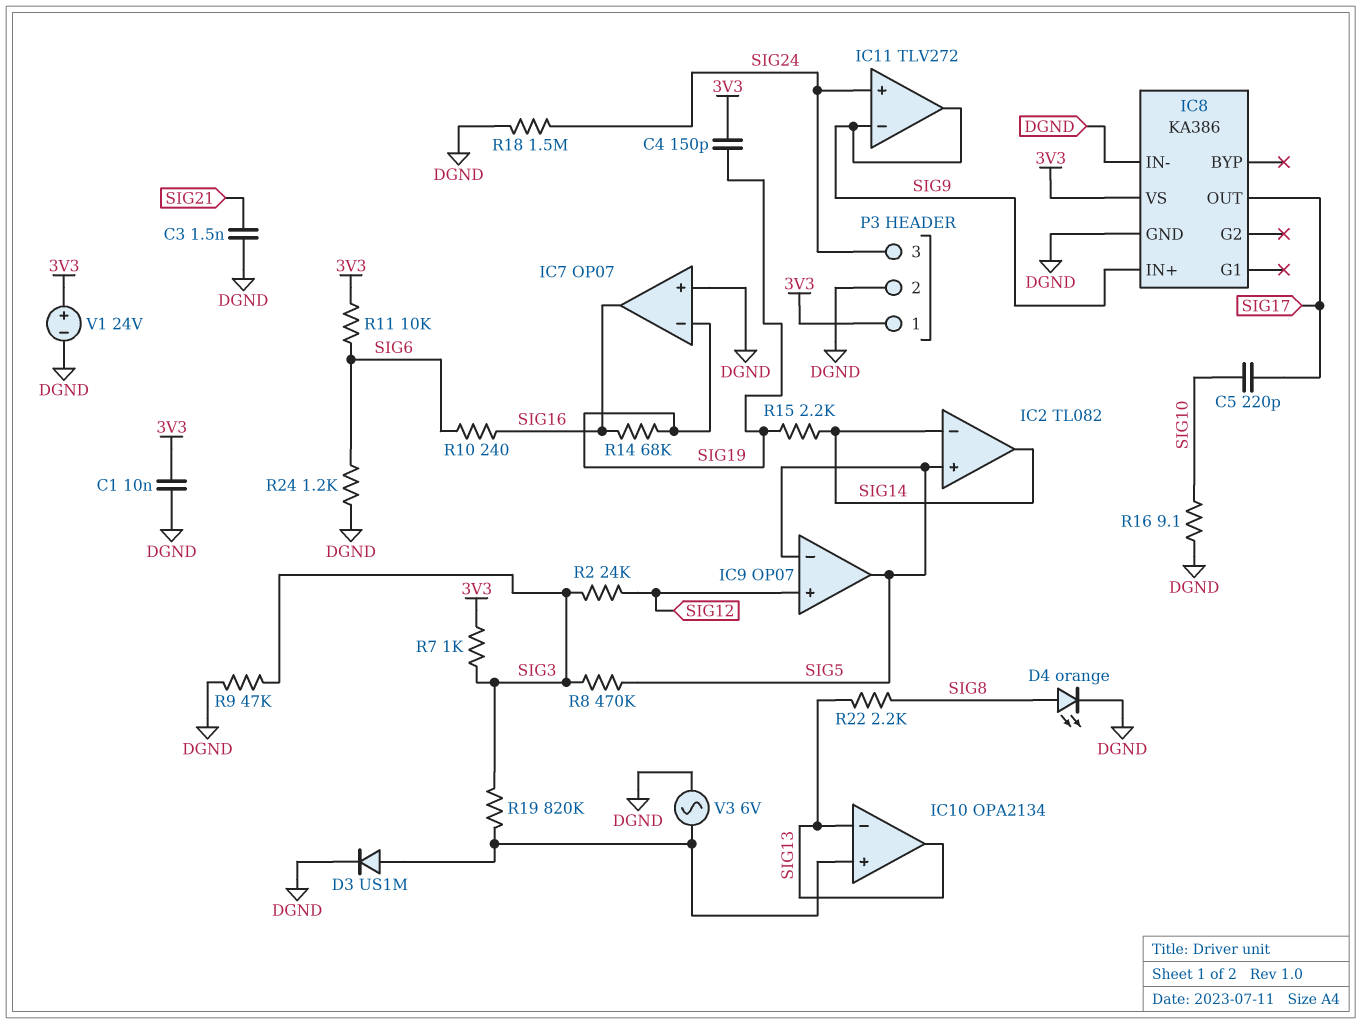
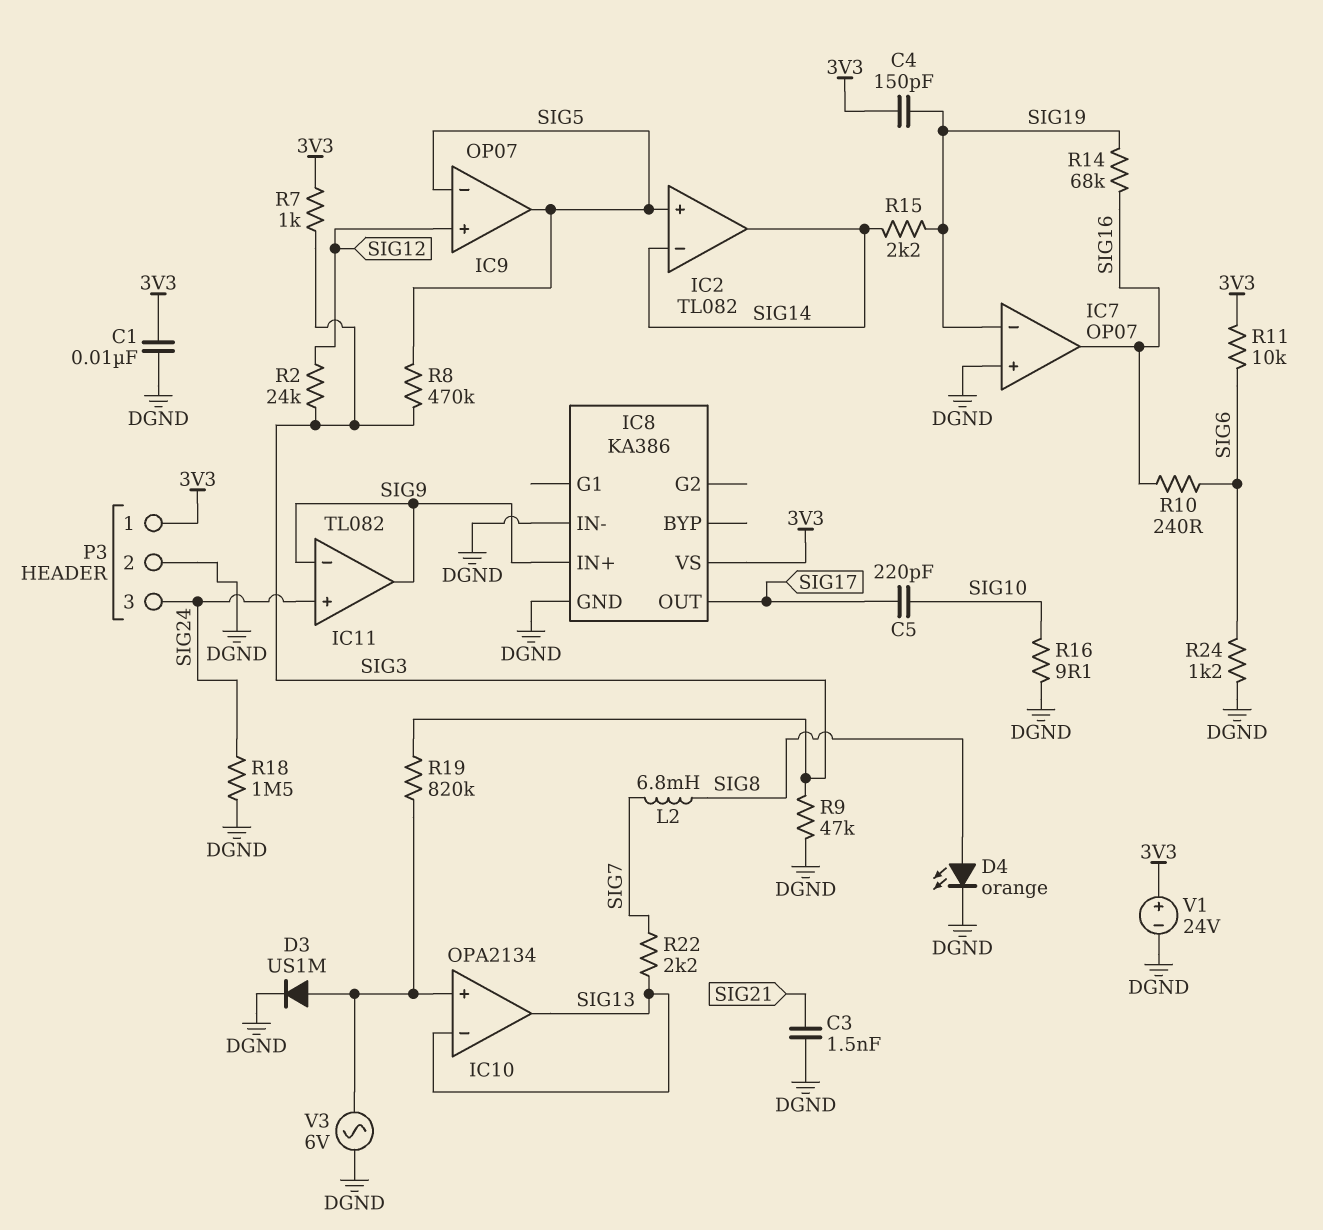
IC11: TLV272 -> TL082
L2: none -> 6.8mH (SIG7, SIG8)
R22: 2.2k (SIG8, SIG13) -> 2.2k (SIG7, SIG13)

